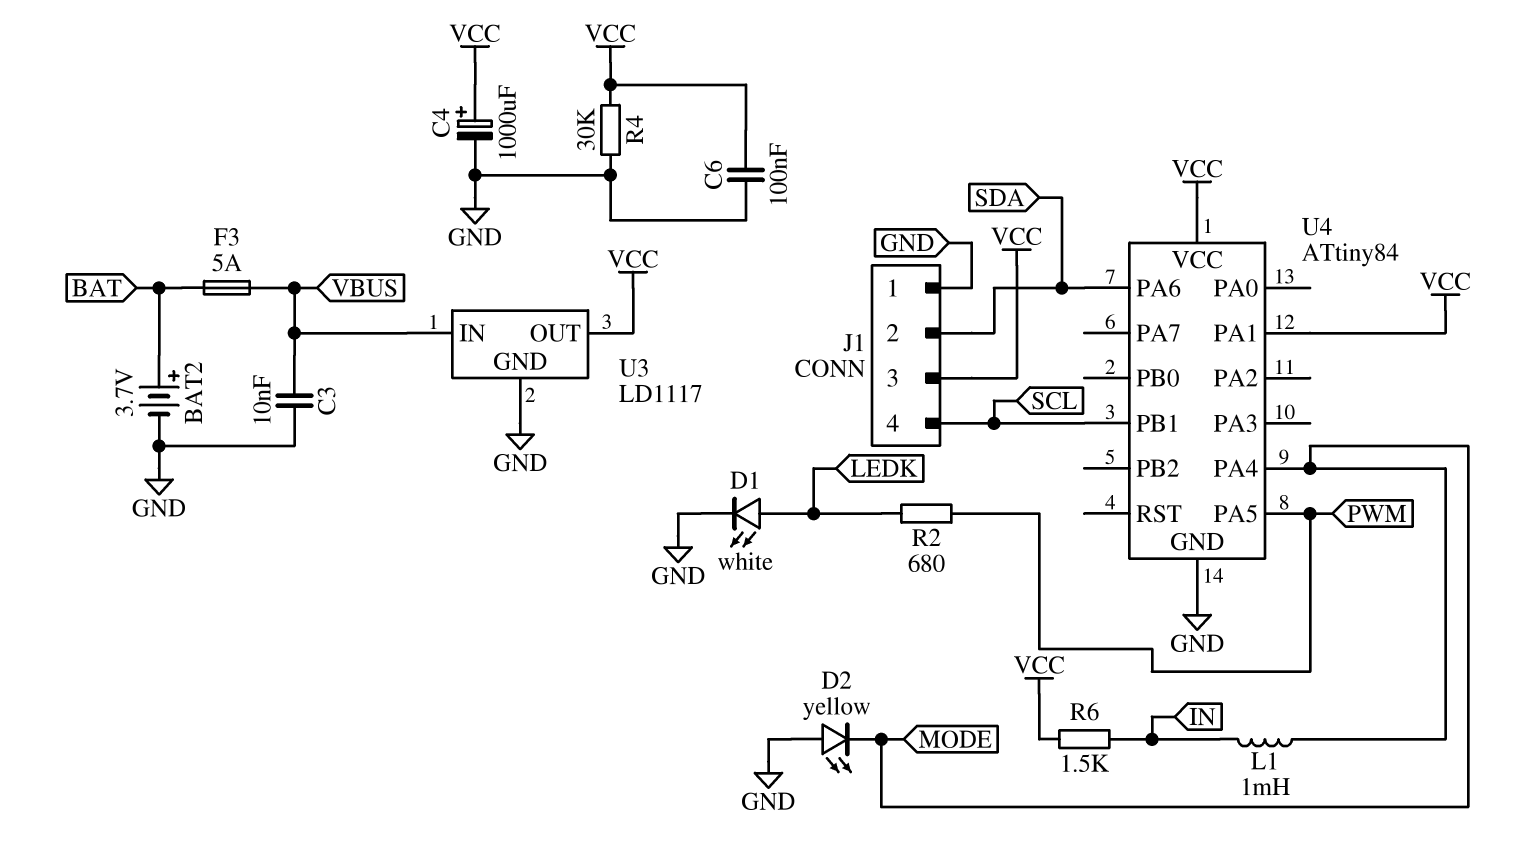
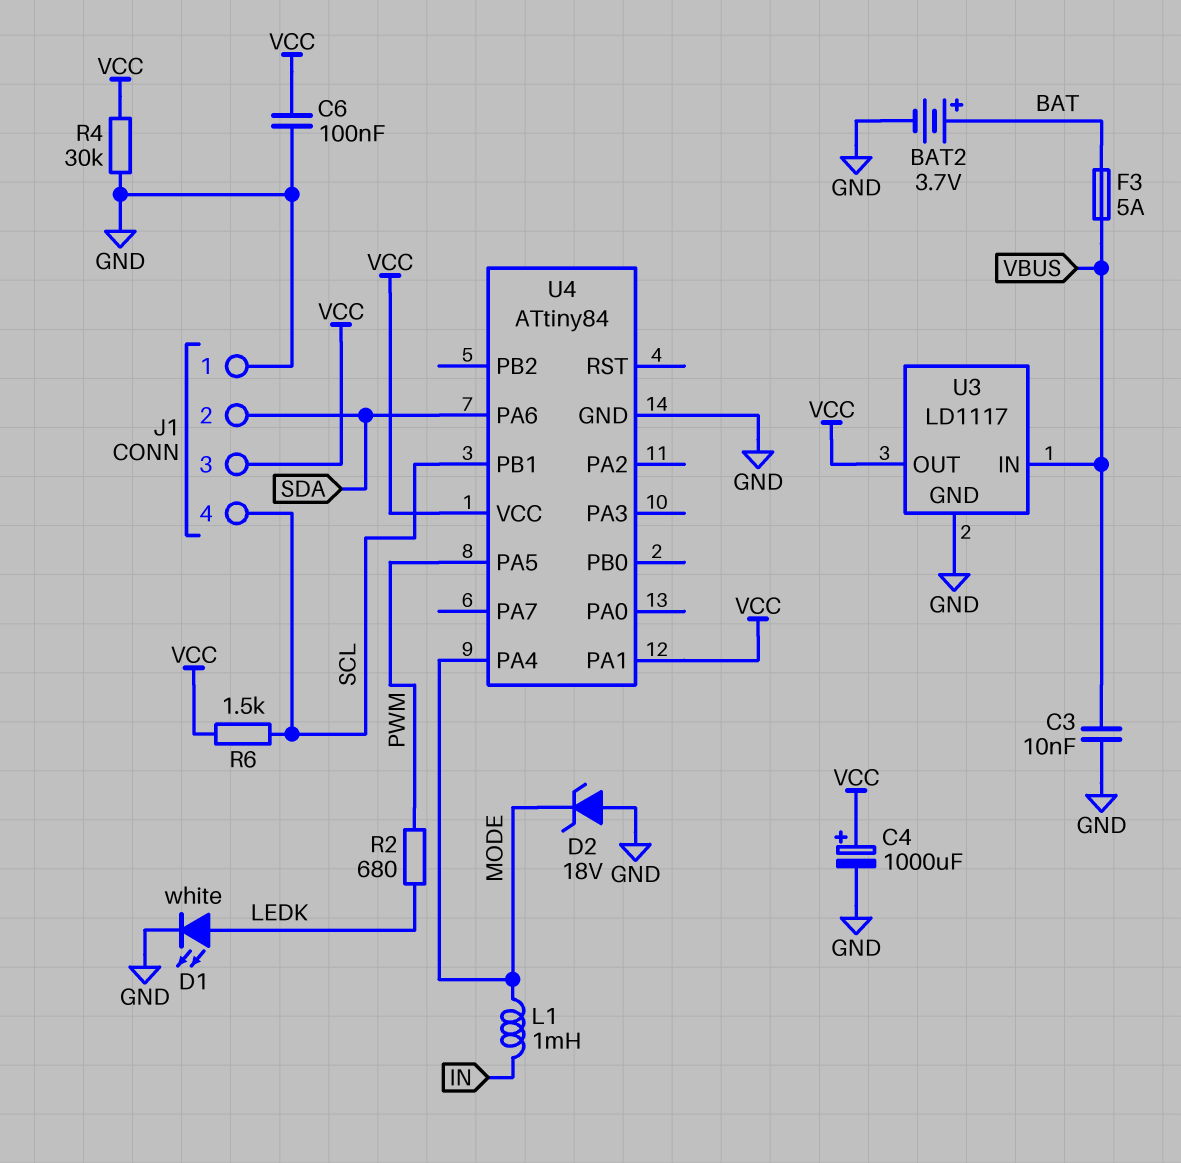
D2: LED yellow (A GND, K MODE) -> zener 18V (A GND, K MODE)
R6: 1.5k (IN, VCC) -> 1.5k (SCL, VCC)

